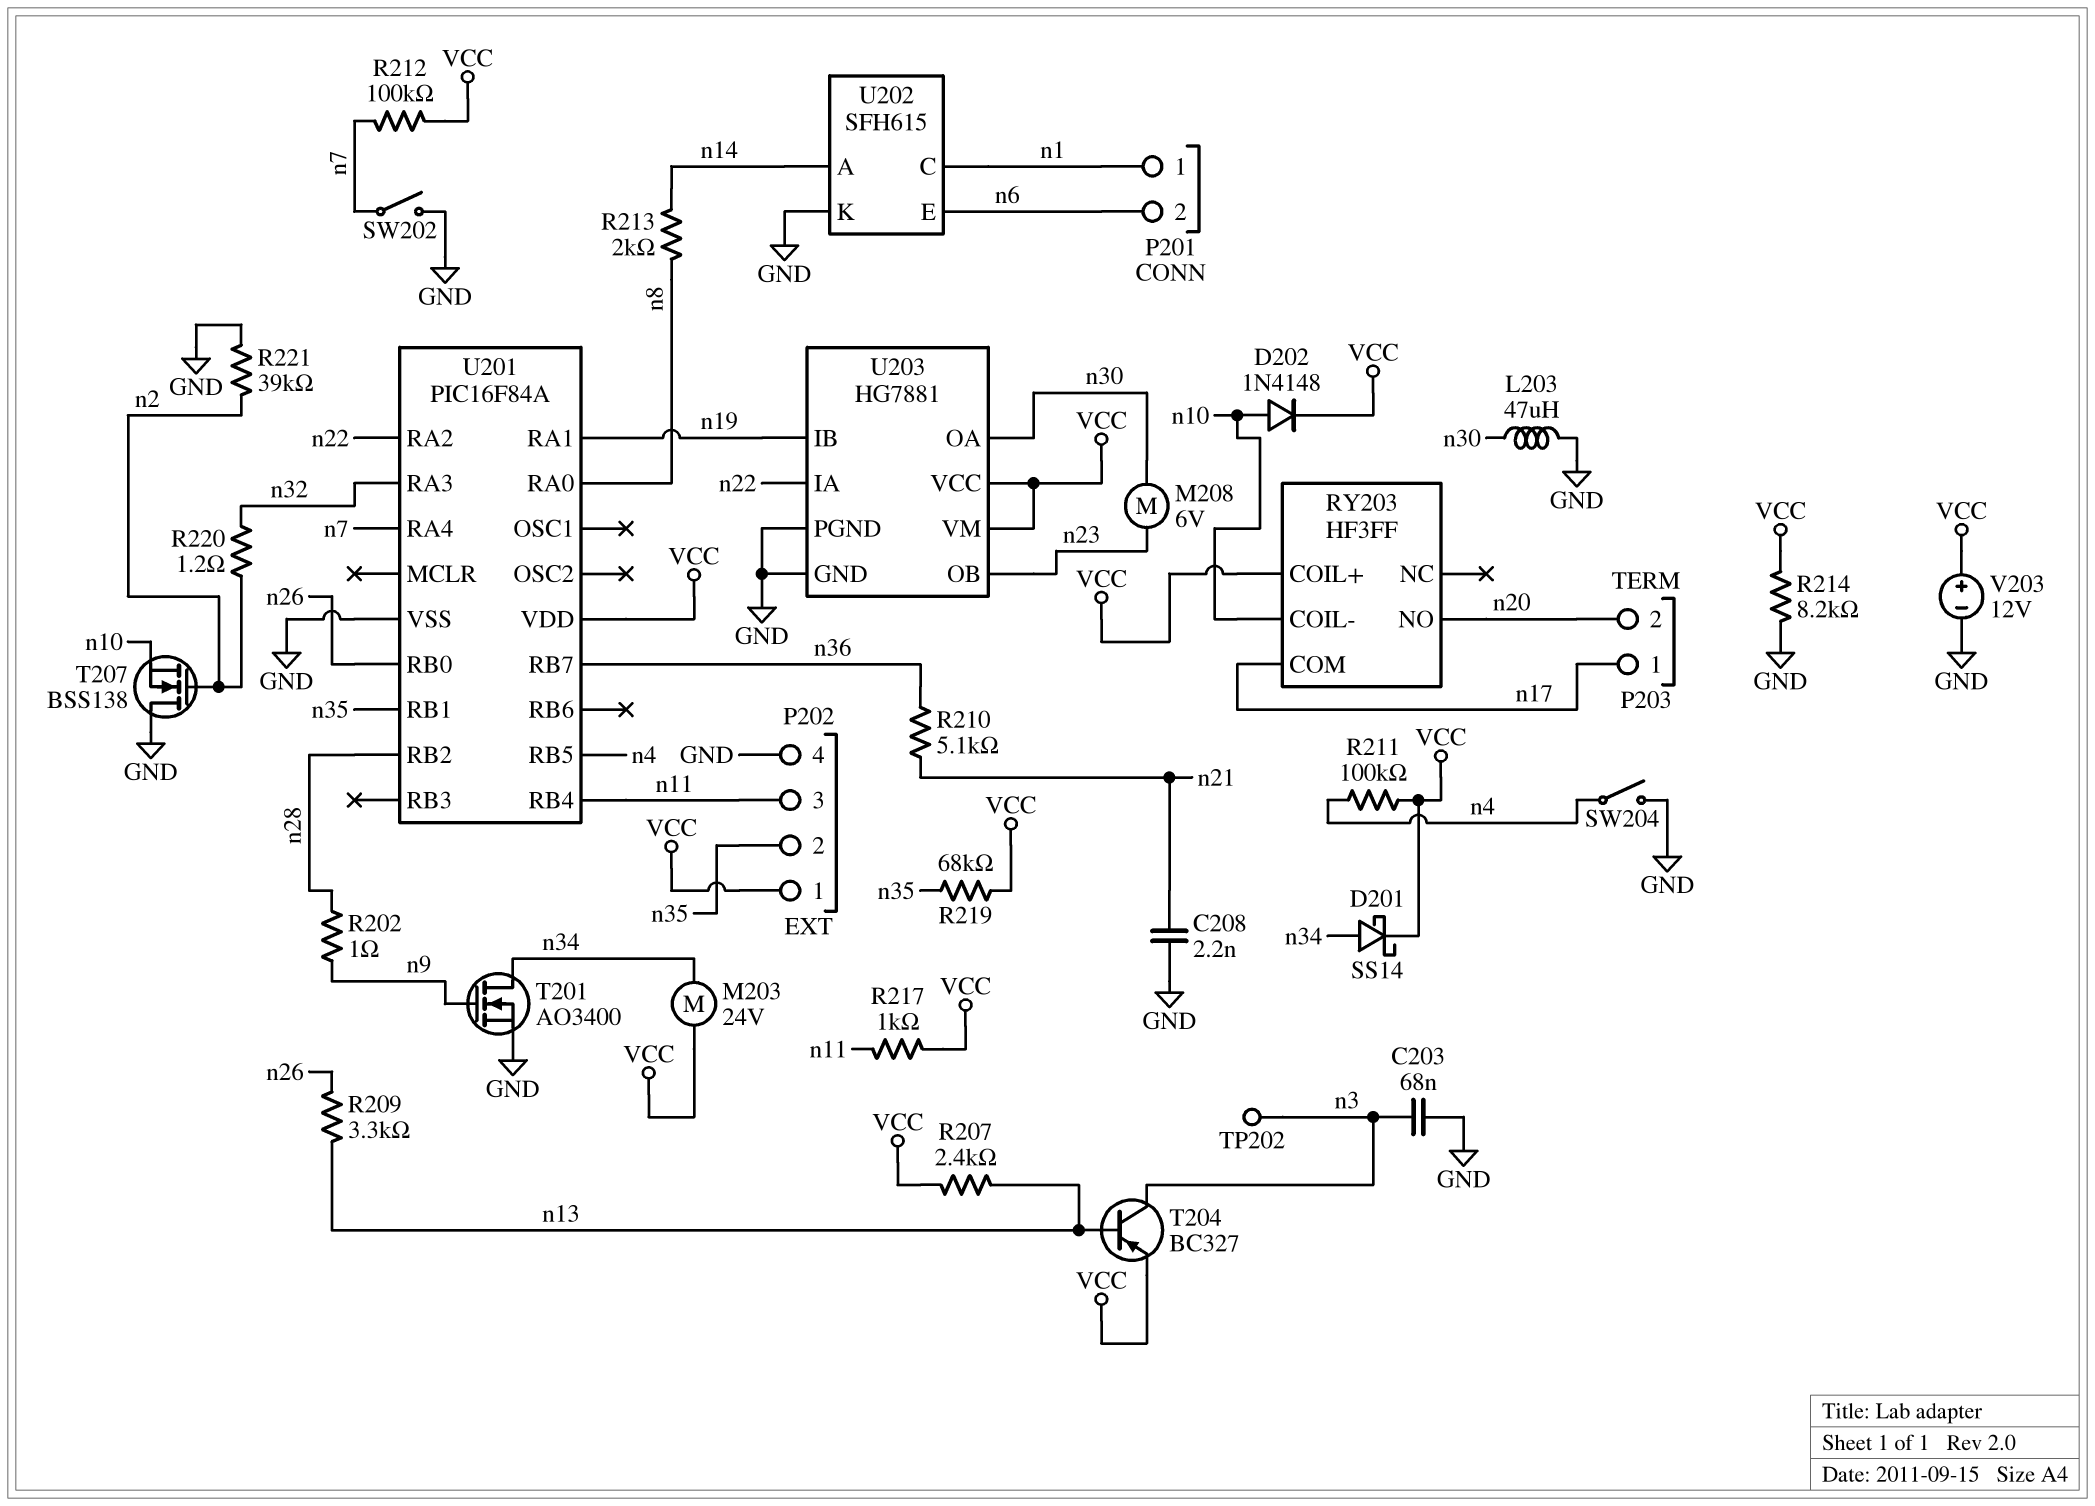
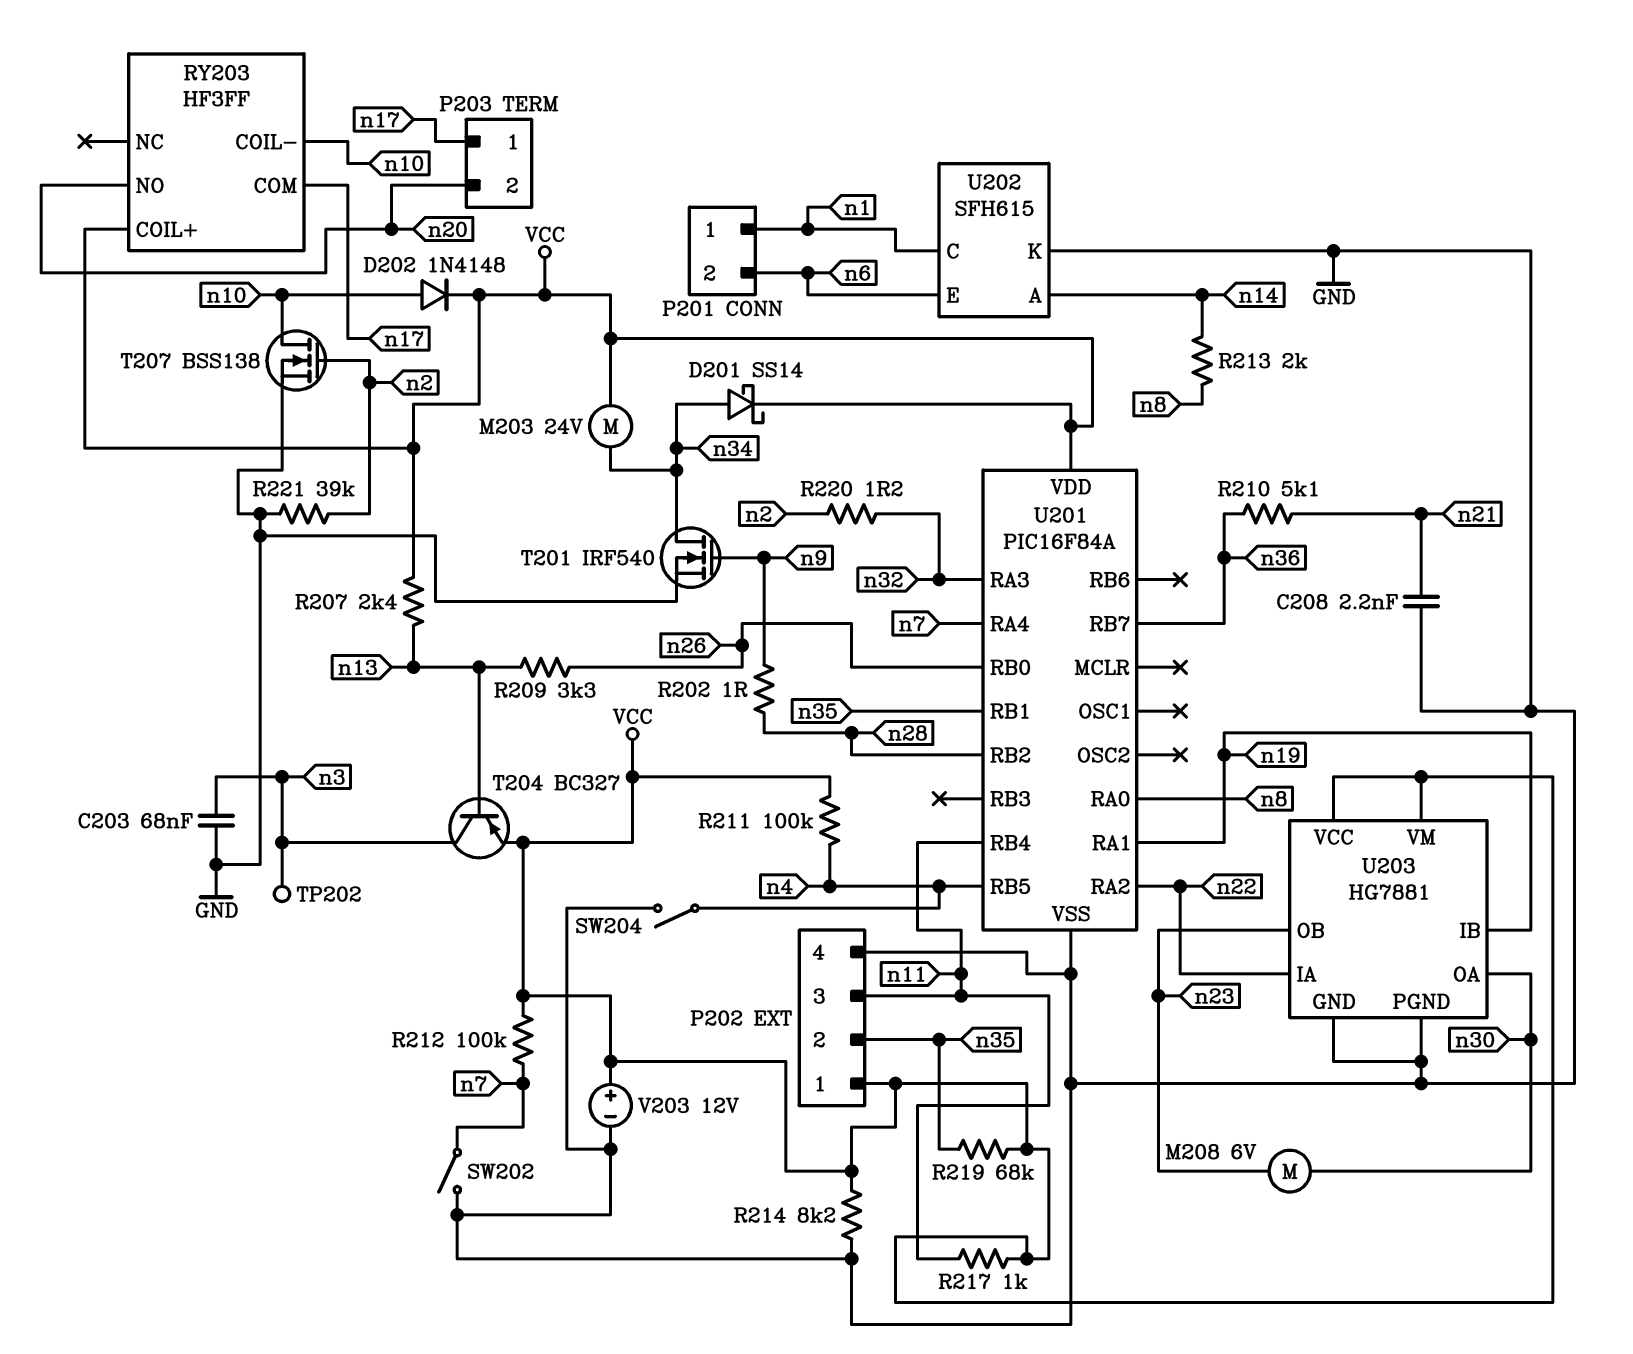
L203: 47uH (GND, n30) -> none
T201: NMOS AO3400 (G n9, D n34, S GND) -> NMOS IRF540 (G n9, D n34, S GND)
T207: NMOS BSS138 (G n2, D GND, S n10) -> NMOS BSS138 (G n2, D n10, S GND)

